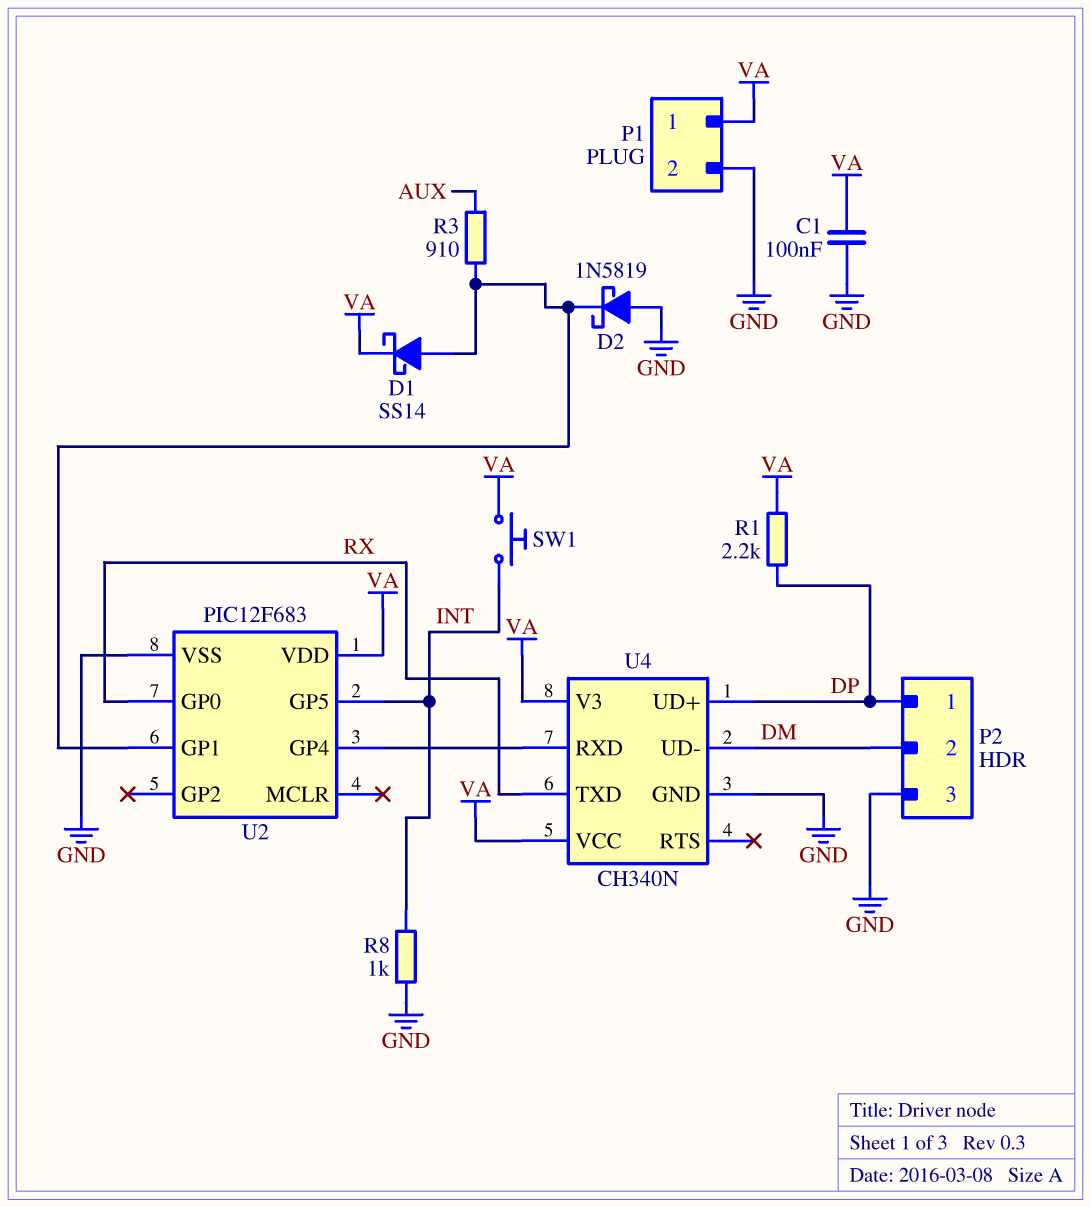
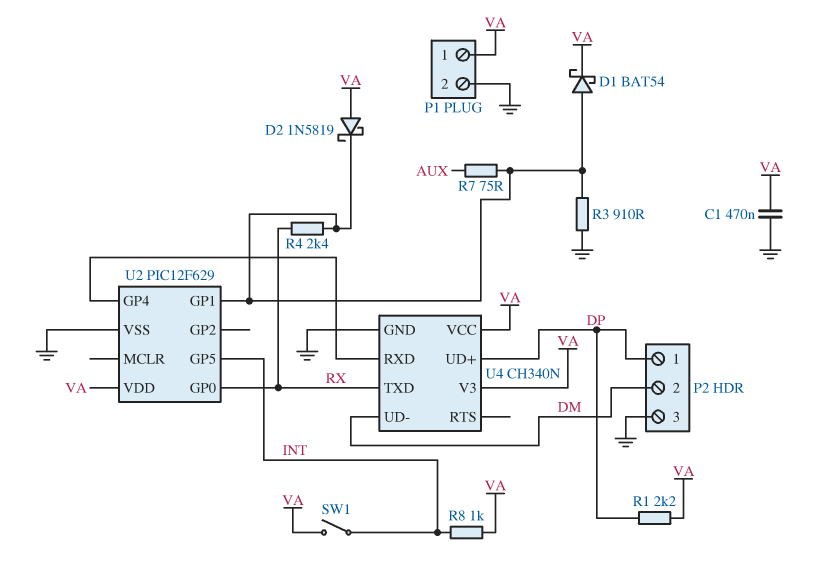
C1: 100nF (GND, VA) -> 470nF (GND, VA)
D1: schottky SS14 (A U2/GP1, K VA) -> schottky BAT54 (A U2/GP1, K VA)
D2: schottky 1N5819 (A GND, K U2/GP1) -> schottky 1N5819 (A VA, K U2/GP1)
R3: 910 (AUX, U2/GP1) -> 910 (GND, U2/GP1)
R4: none -> 2.4k (RX, U2/GP1)
R7: none -> 75 (AUX, U2/GP1)
R8: 1k (GND, INT) -> 1k (INT, VA)
SW1: button (INT, VA) -> switch (INT, VA)
U2: PIC12F683 -> PIC12F629

